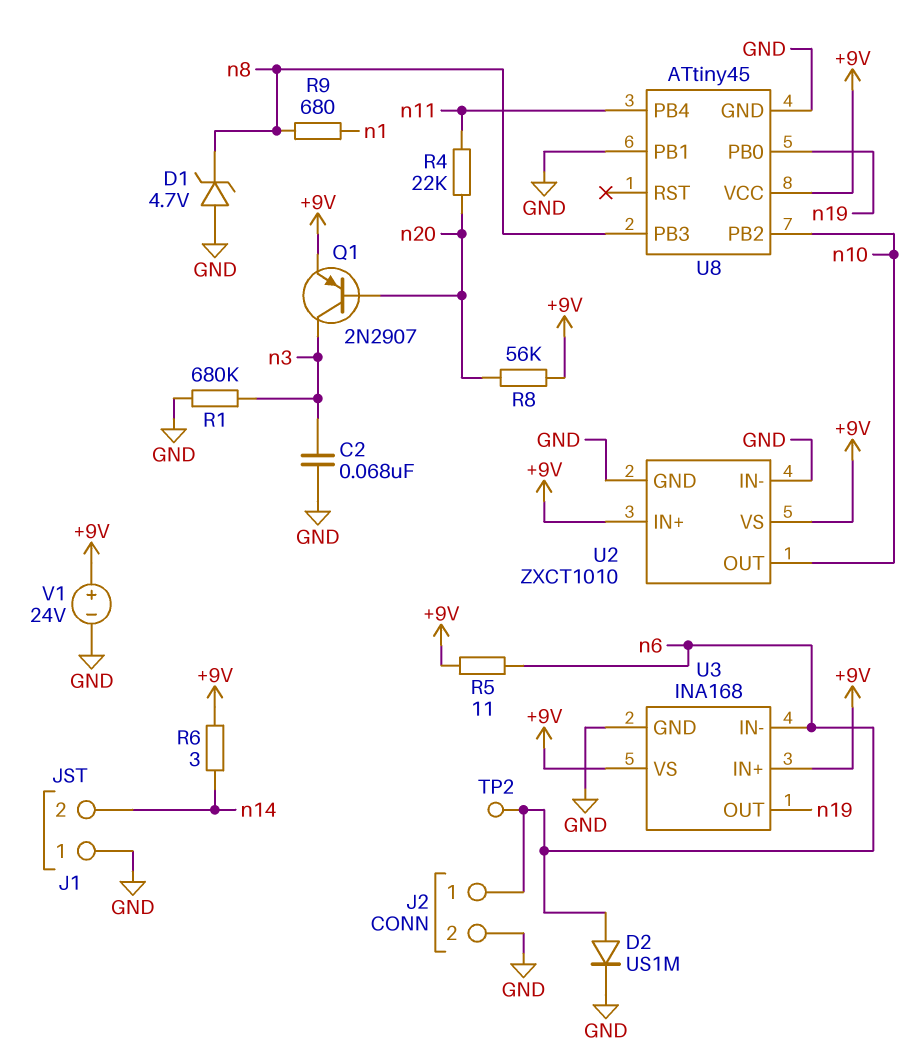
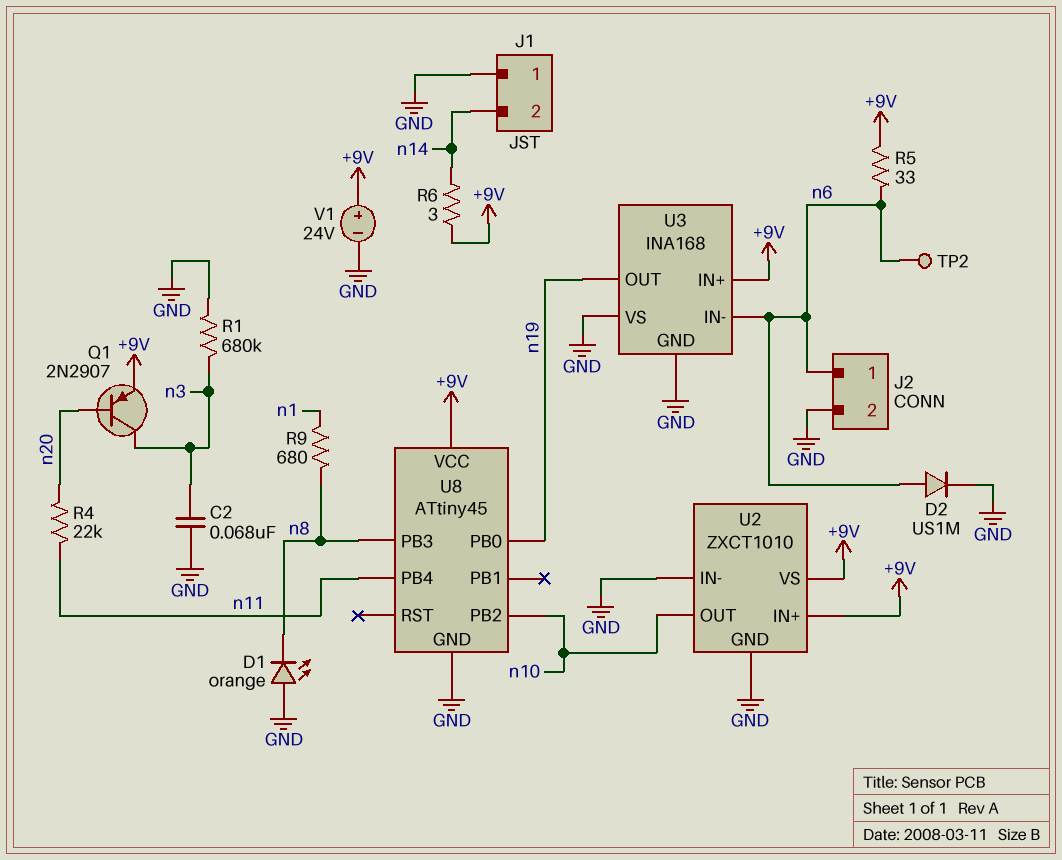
D1: zener 4.7V (A GND, K n8) -> LED orange (A GND, K n8)
R5: 11 (+9V, n6) -> 33 (+9V, n6)
R8: 56k (+9V, n20) -> none
U3 pin VS: +9V -> GND
U8 pin PB1: GND -> none

